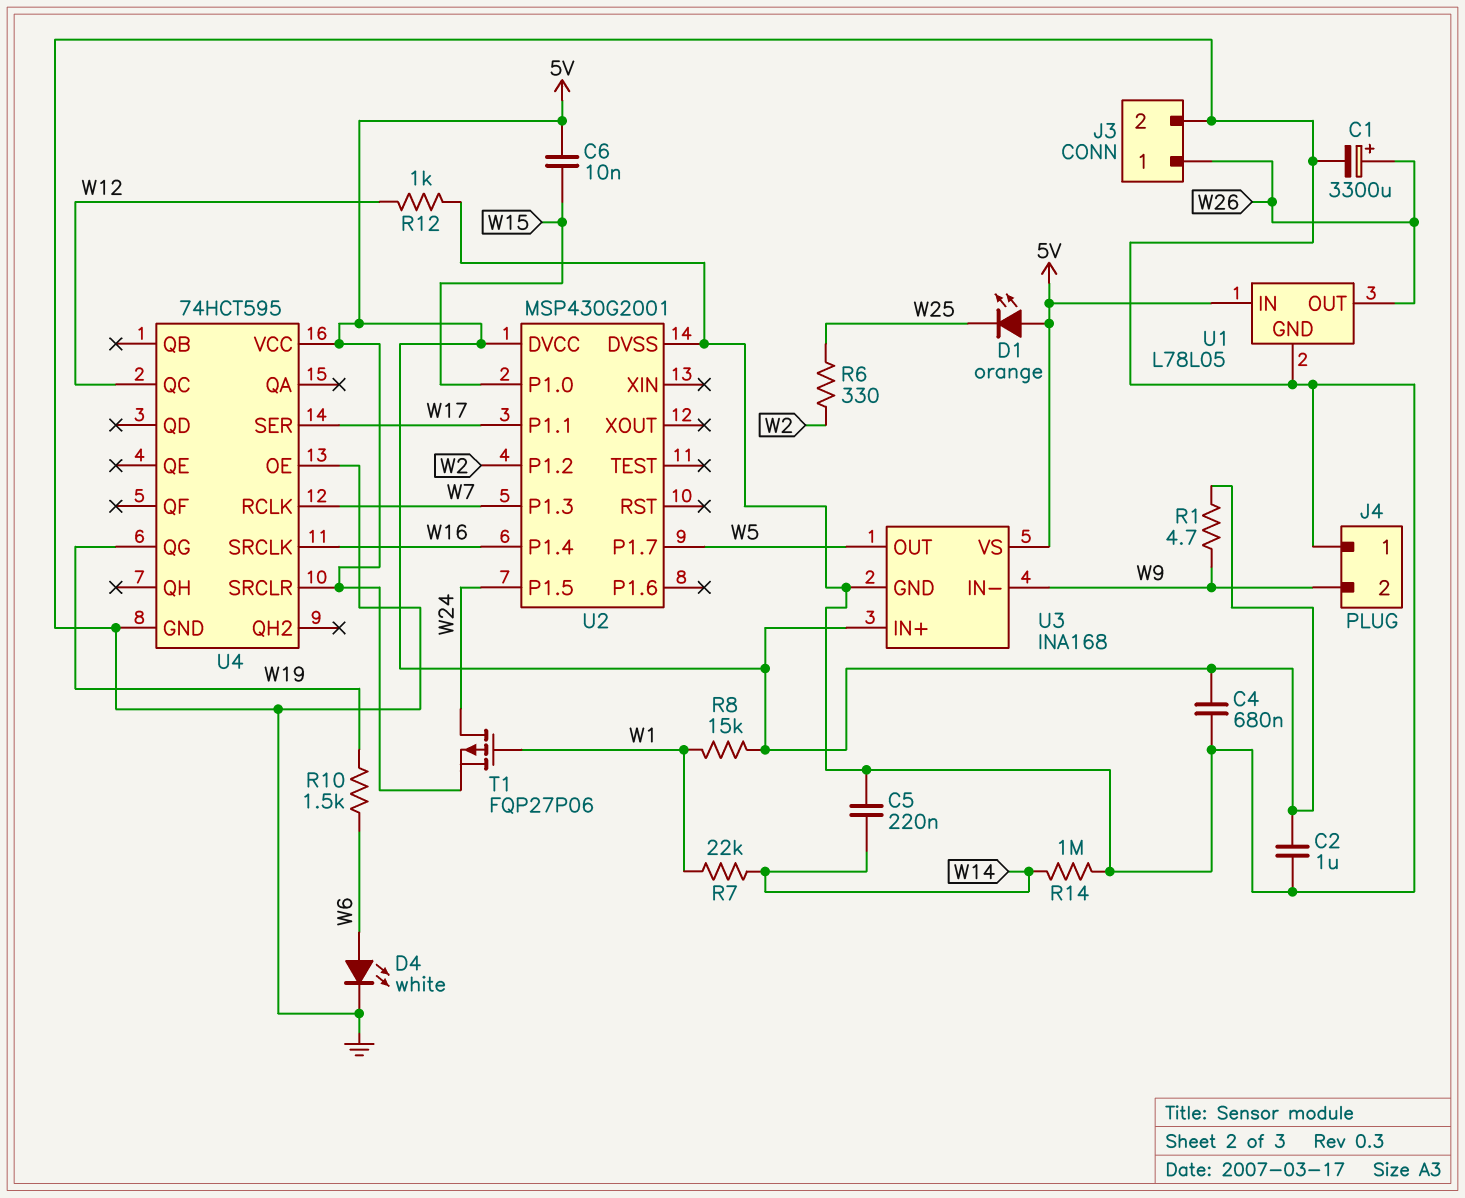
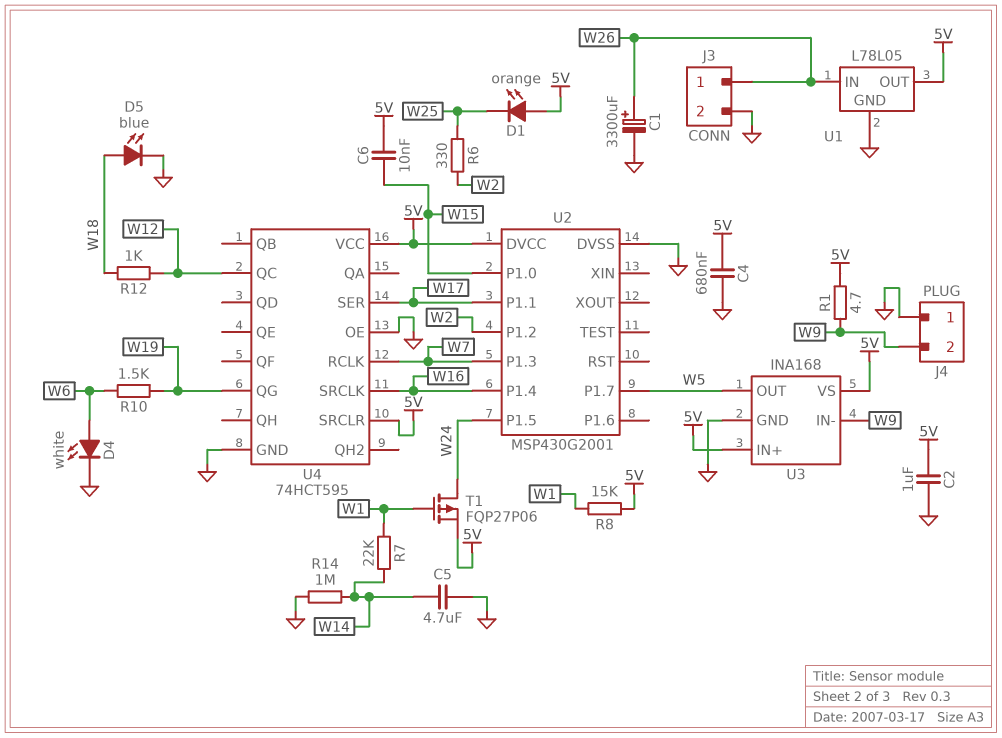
C5: 220nF (GND, W14) -> 4.7uF (GND, W14)
D5: none -> LED blue (A W18, K GND)
R12: 1k (GND, W12) -> 1k (W12, W18)
U1 pin IN: 5V -> W26
U1 pin OUT: W26 -> 5V

